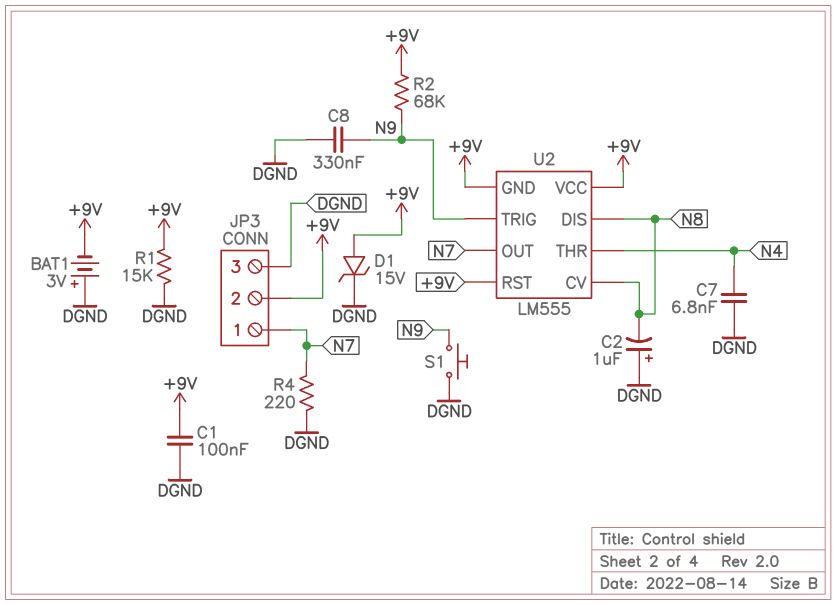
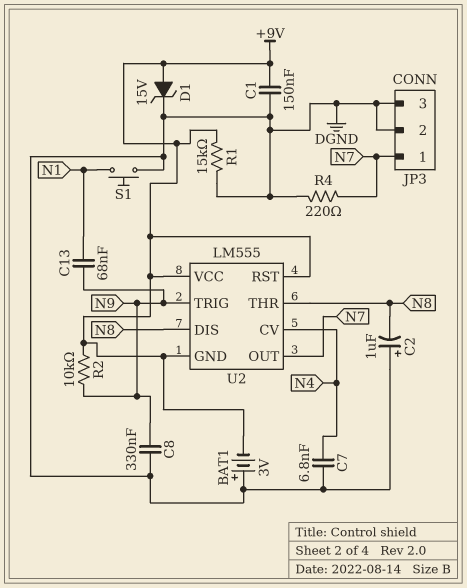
C1: 100nF (+9V, DGND) -> 150nF (+9V, DGND)
C13: none -> 68nF (N1, N9)
JP3 pin 2: +9V -> DGND
R2: 68k (+9V, N9) -> 10k (+9V, N9)
S1: button (DGND, N9) -> button (DGND, N1)
U2 pin CV: N8 -> N4
U2 pin THR: N4 -> N8

